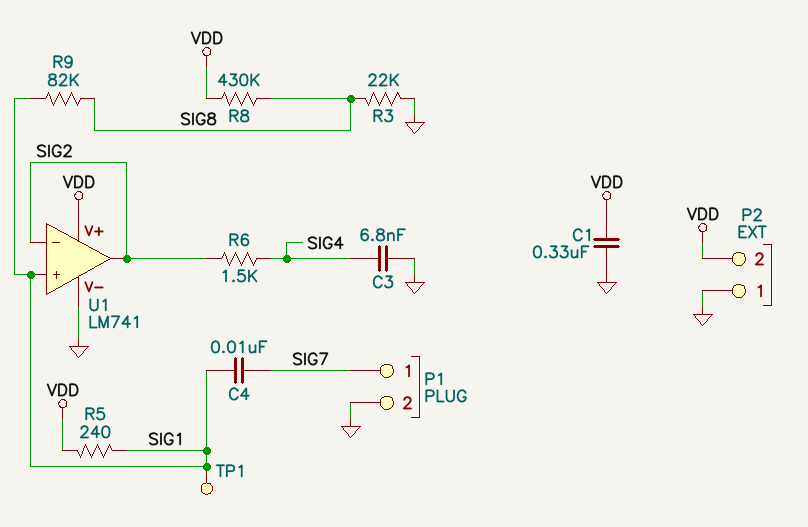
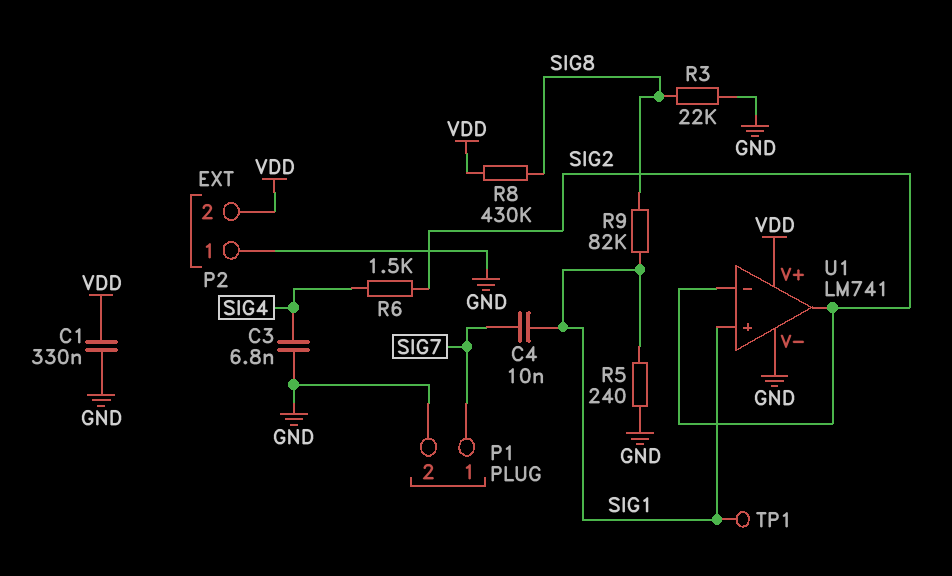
R5: 240 (SIG1, VDD) -> 240 (GND, SIG1)

